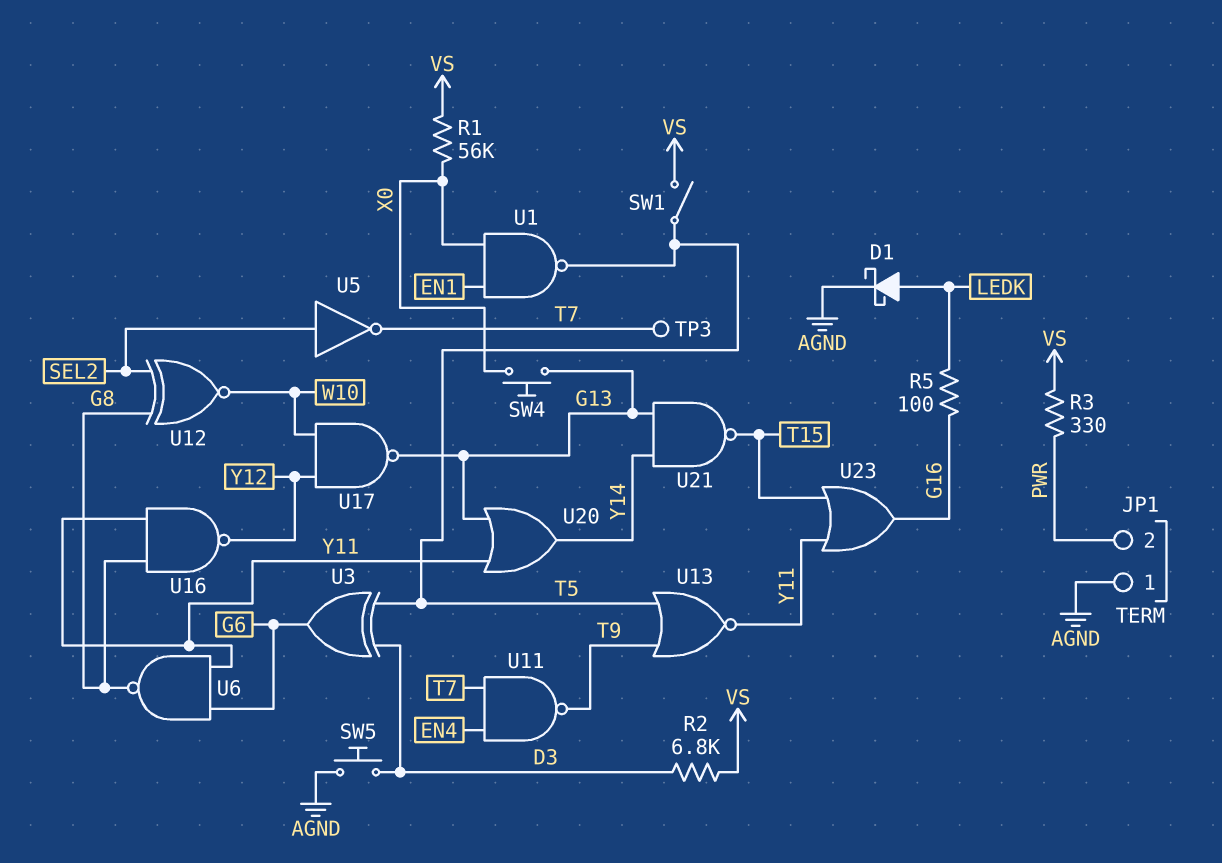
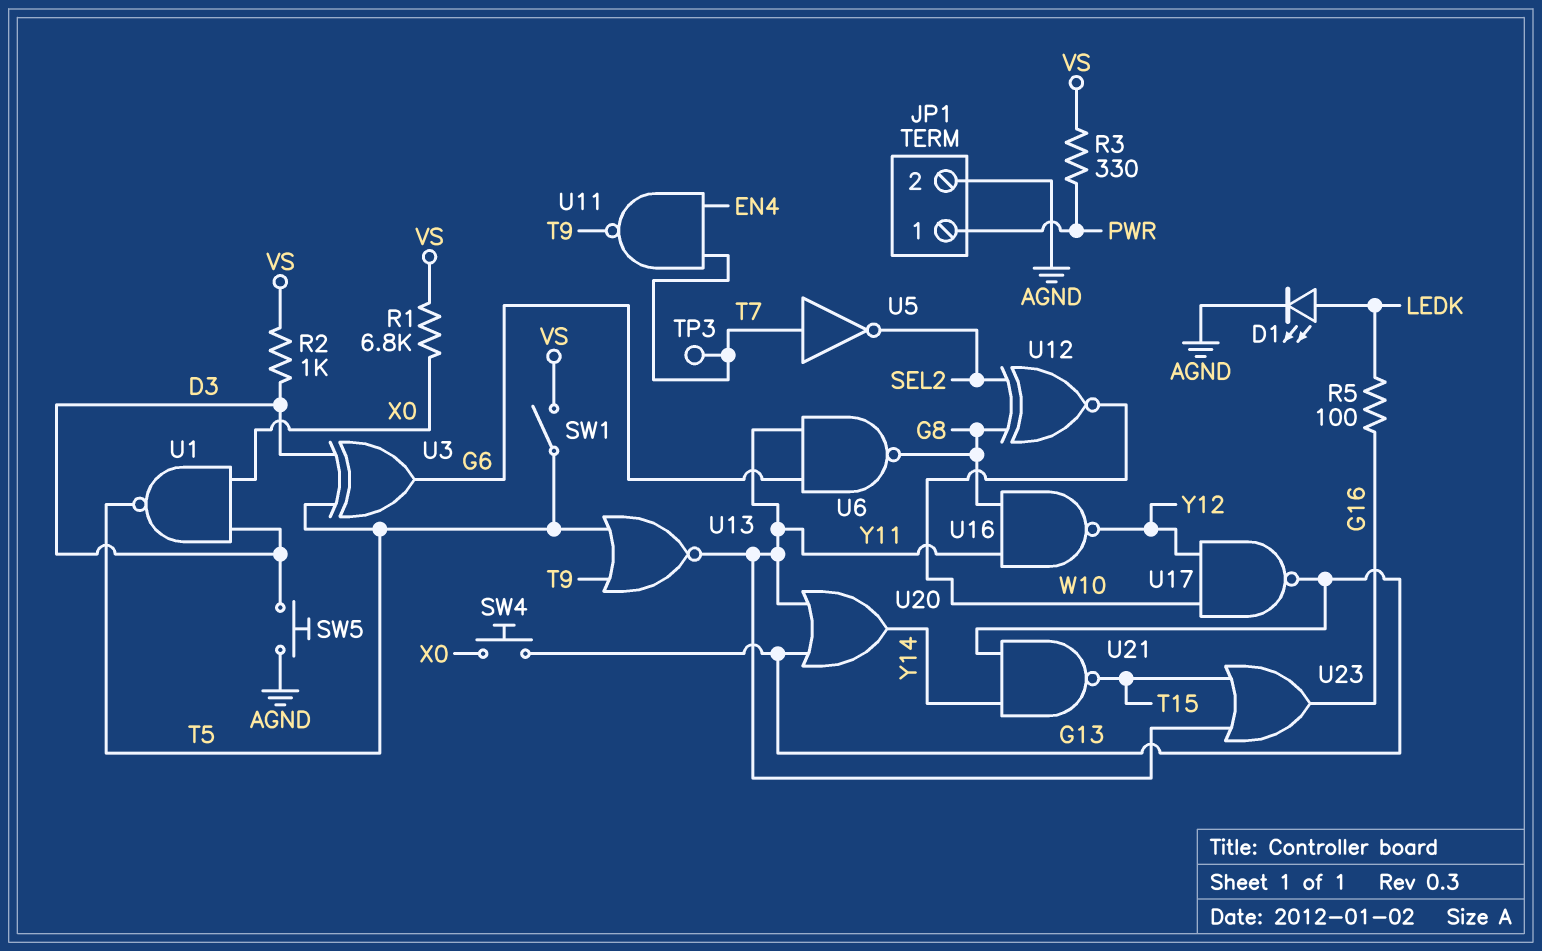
D1: schottky (A LEDK, K AGND) -> LED (A LEDK, K AGND)
JP1 pin 1: AGND -> PWR
JP1 pin 2: PWR -> AGND
R1: 56k (VS, X0) -> 6.8k (VS, X0)
R2: 6.8k (D3, VS) -> 1k (D3, VS)
U1: NAND (in EN1, in X0, out T5) -> NAND (in D3, in X0, out T5)
U5: NOT (in SEL2, out T7) -> NOT (in T7, out SEL2)

